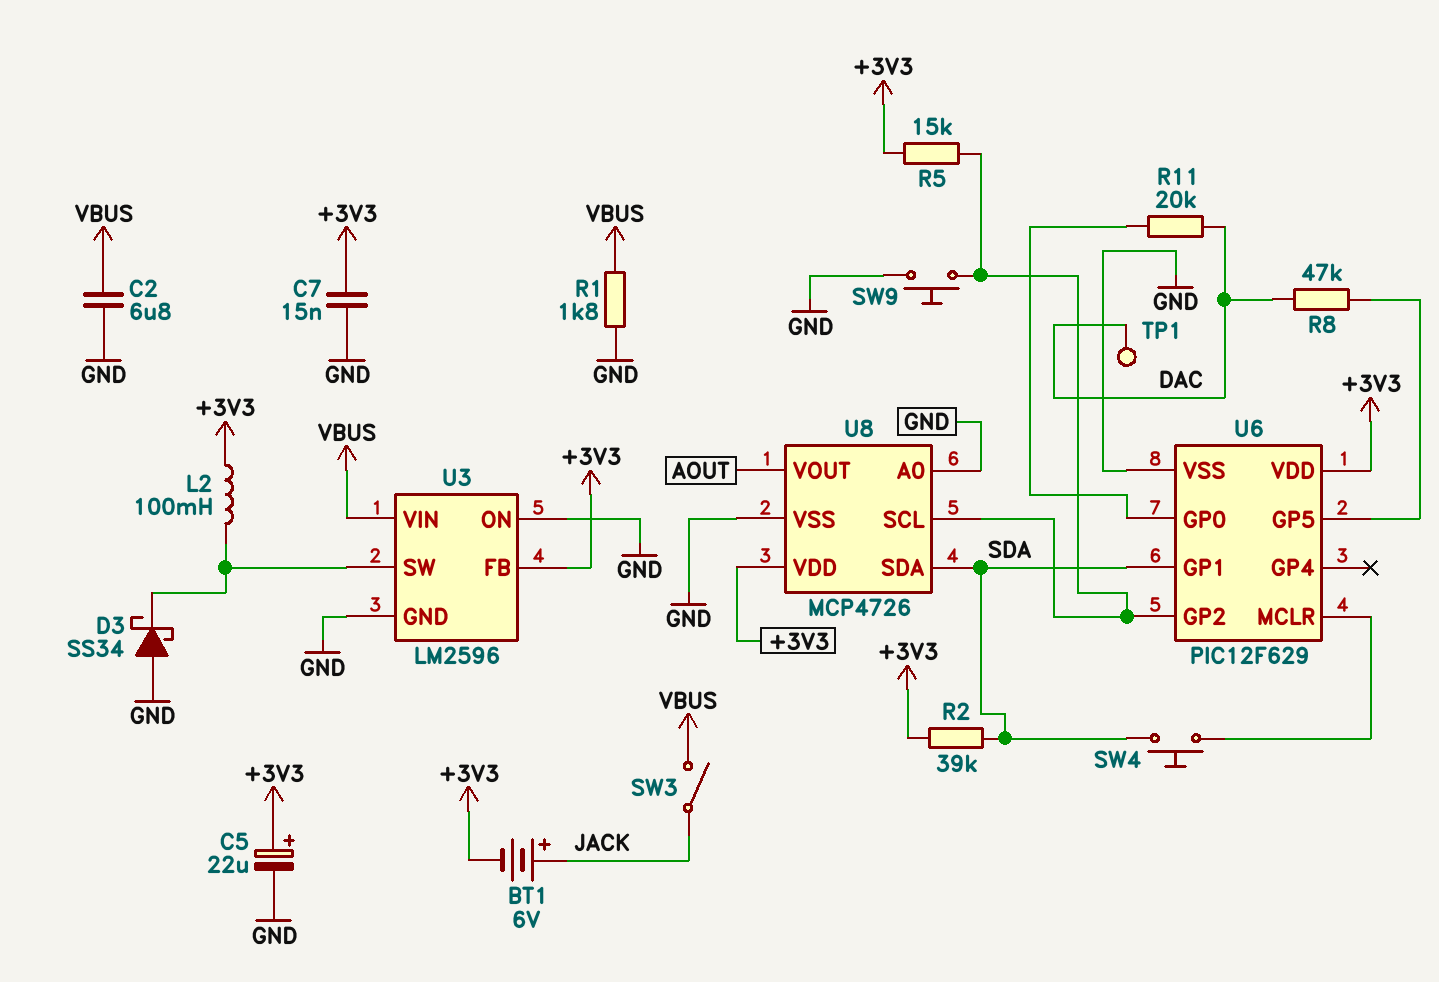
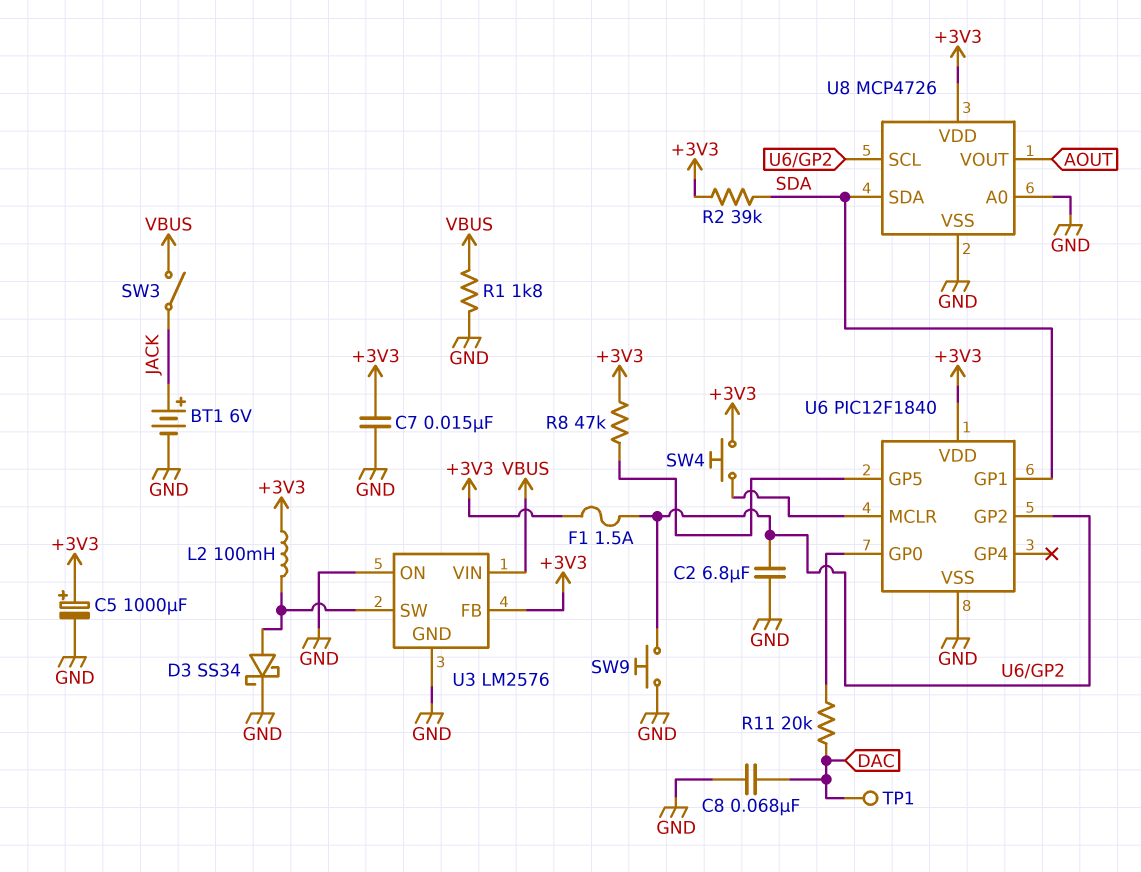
BT1: 6V (plus JACK, minus +3V3) -> 6V (plus JACK, minus GND)
C2: 6.8uF (GND, VBUS) -> 6.8uF (GND, U6/GP2)
C5: 22uF (plus +3V3, minus GND) -> 1000uF (plus +3V3, minus GND)
C8: none -> 68nF (DAC, GND)
D3: schottky SS34 (A GND, K U3/SW) -> schottky SS34 (A U3/SW, K GND)
F1: none -> 1.5A (+3V3, U6/GP2)
R5: 15k (+3V3, U6/GP2) -> none
R8: 47k (DAC, U6/GP5) -> 47k (+3V3, U6/GP5)
SW4: button (SDA, U6/MCLR) -> button (+3V3, U6/MCLR)
U3: LM2596 -> LM2576
U6: PIC12F629 -> PIC12F1840

